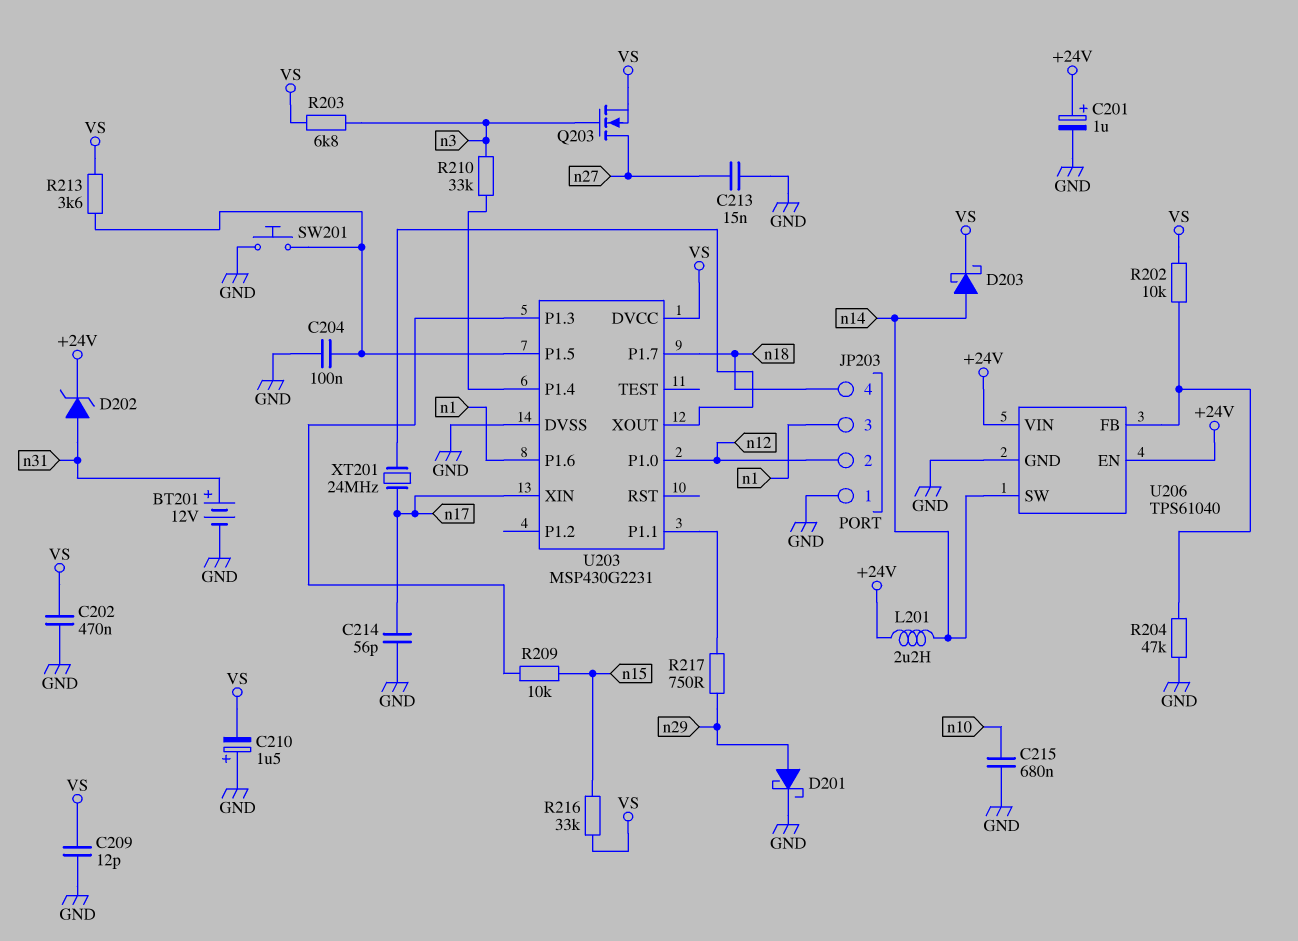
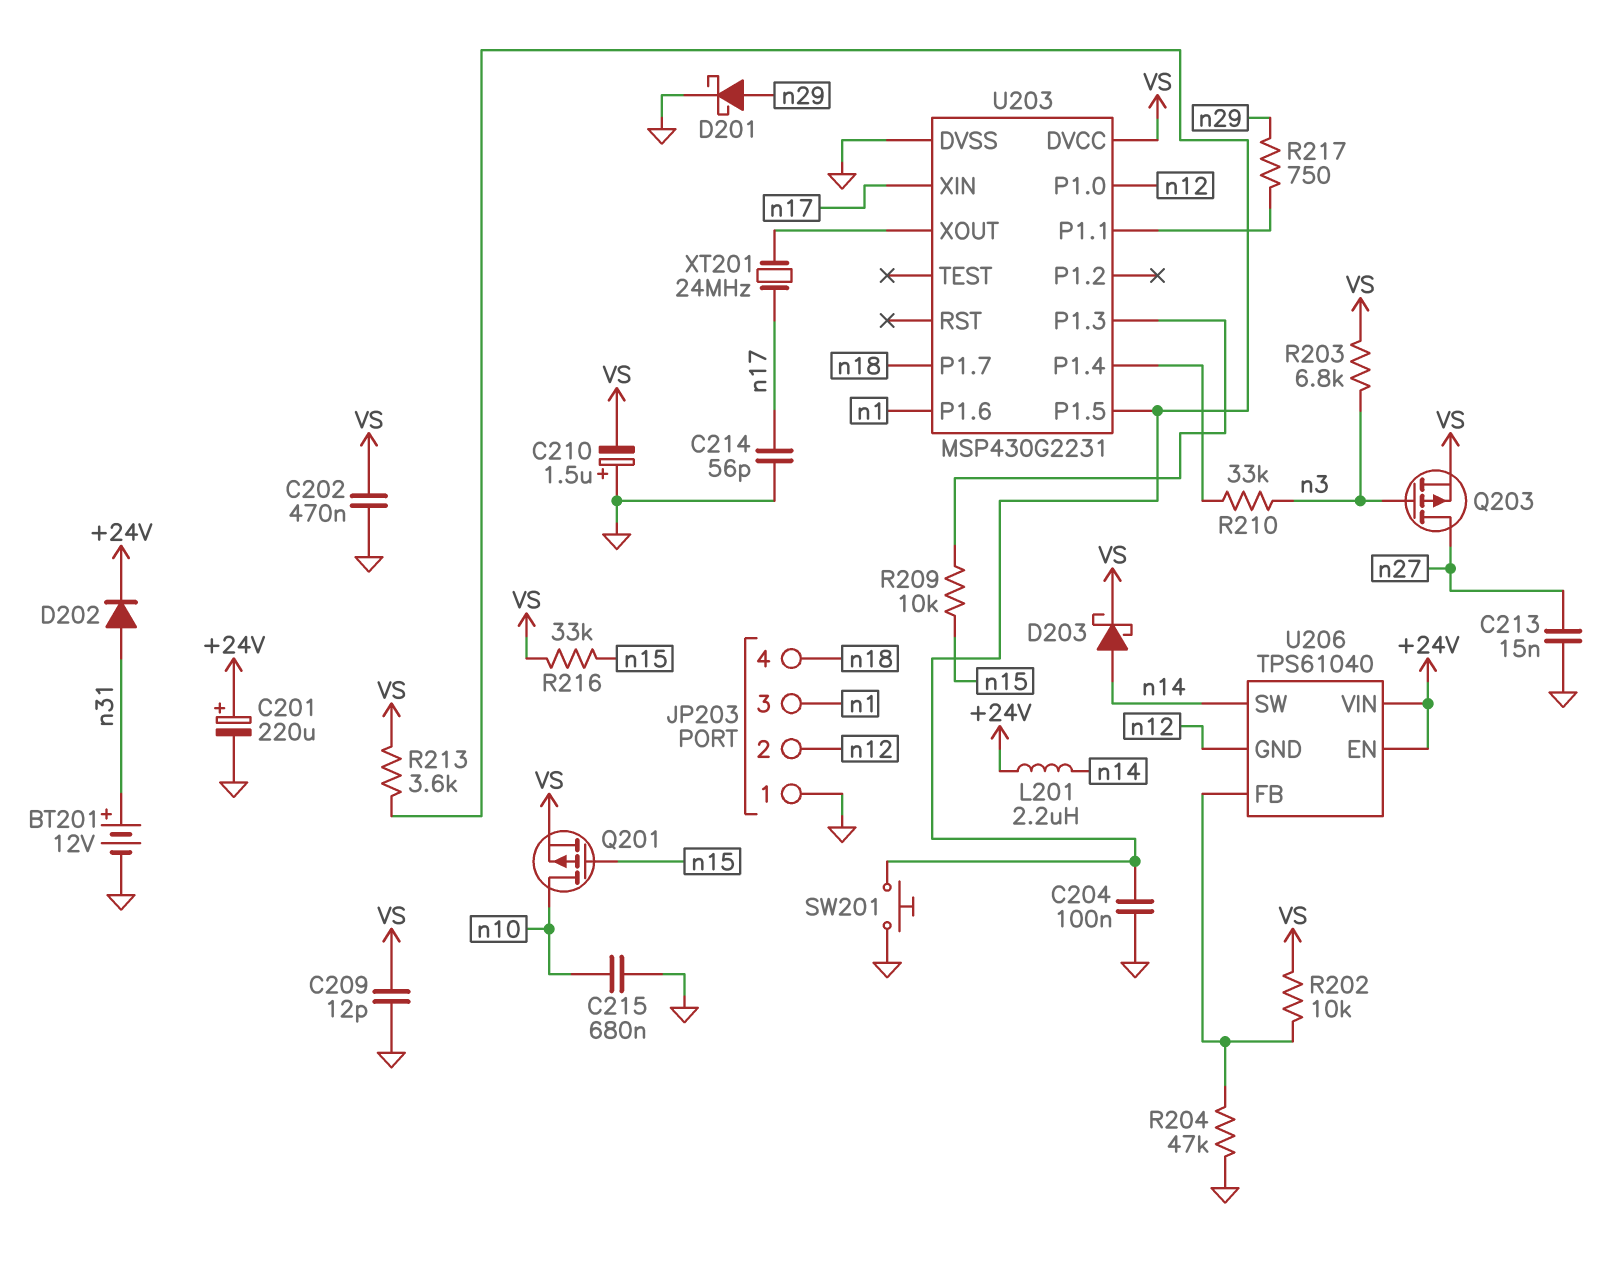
C201: 1uF (plus +24V, minus GND) -> 220uF (plus +24V, minus GND)
D202: zener (A n31, K +24V) -> diode (A n31, K +24V)
Q201: none -> PMOS (G n15, D n10, S VS)
Q203: NMOS (G n3, D n27, S VS) -> PMOS (G n3, D n27, S VS)
U206 pin GND: GND -> n12

